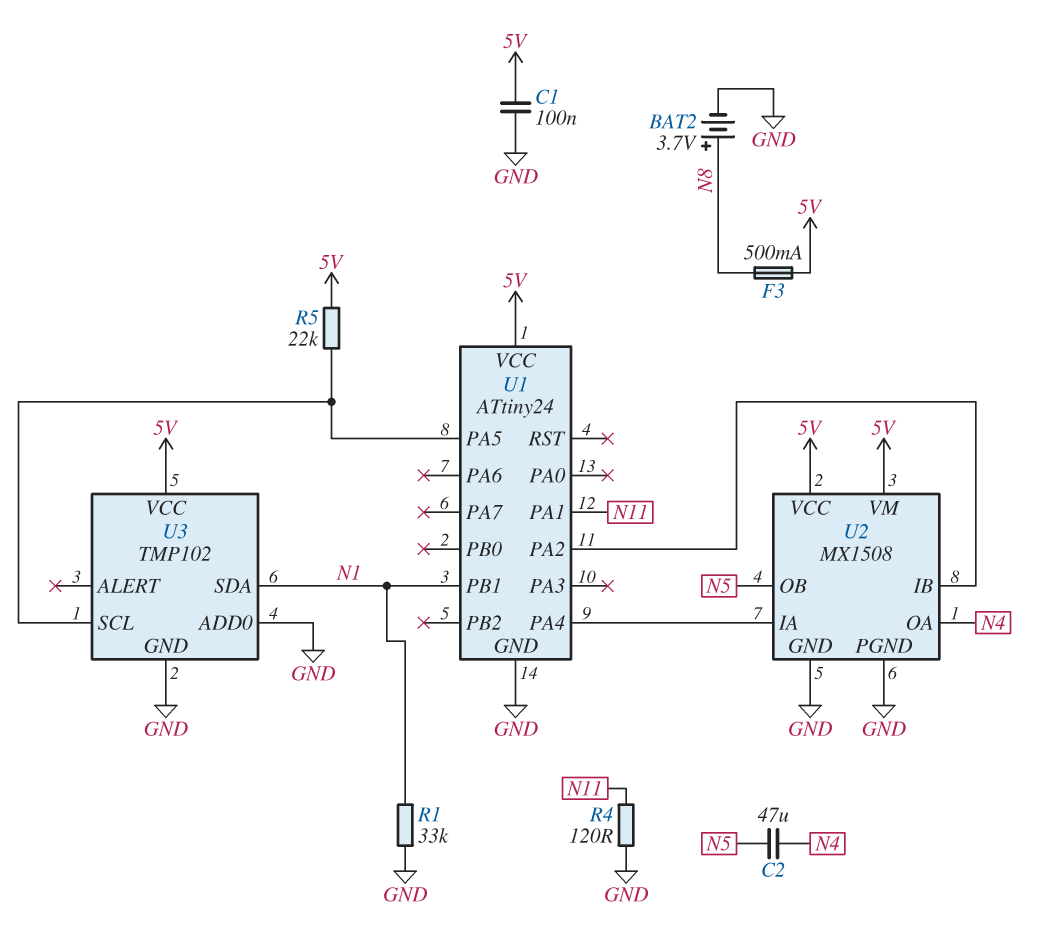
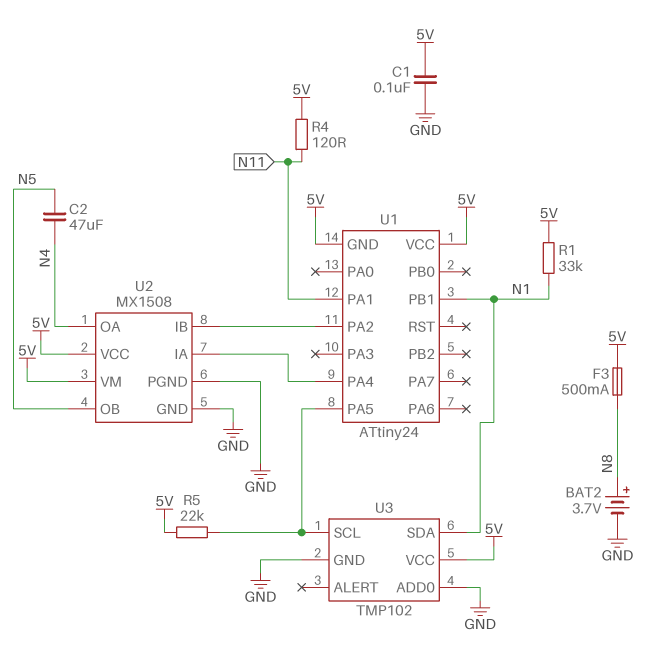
R1: 33k (GND, N1) -> 33k (5V, N1)
R4: 120 (GND, N11) -> 120 (5V, N11)
U1 pin GND: GND -> 5V

